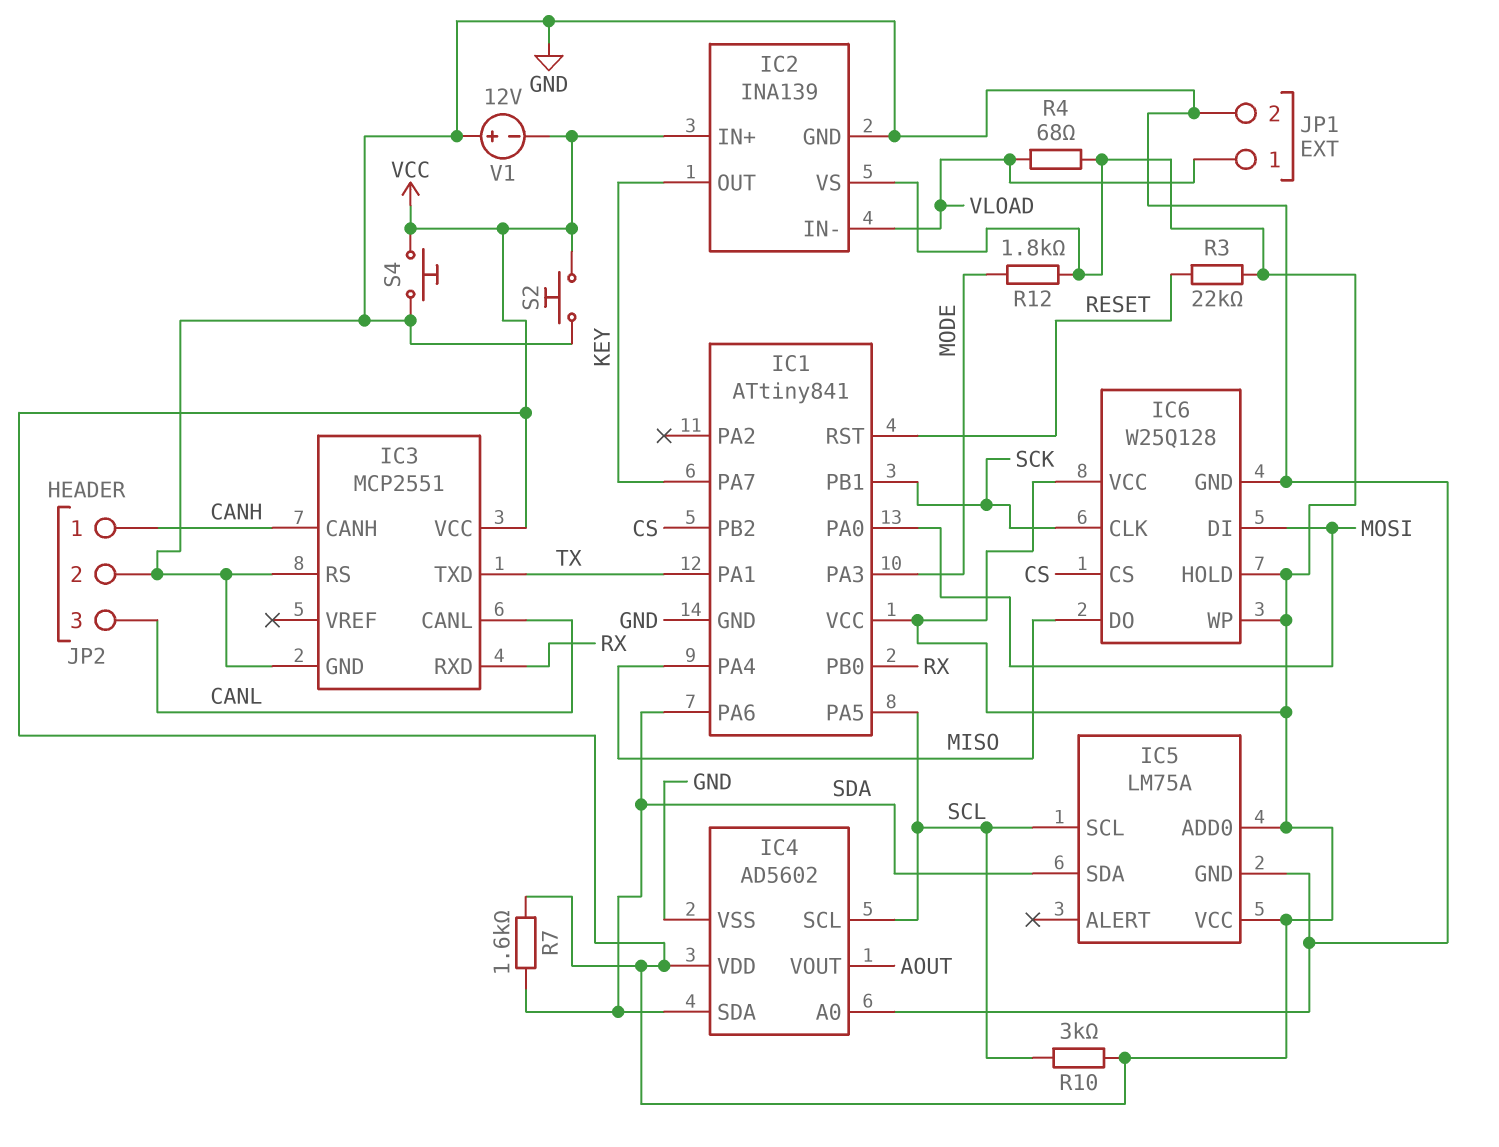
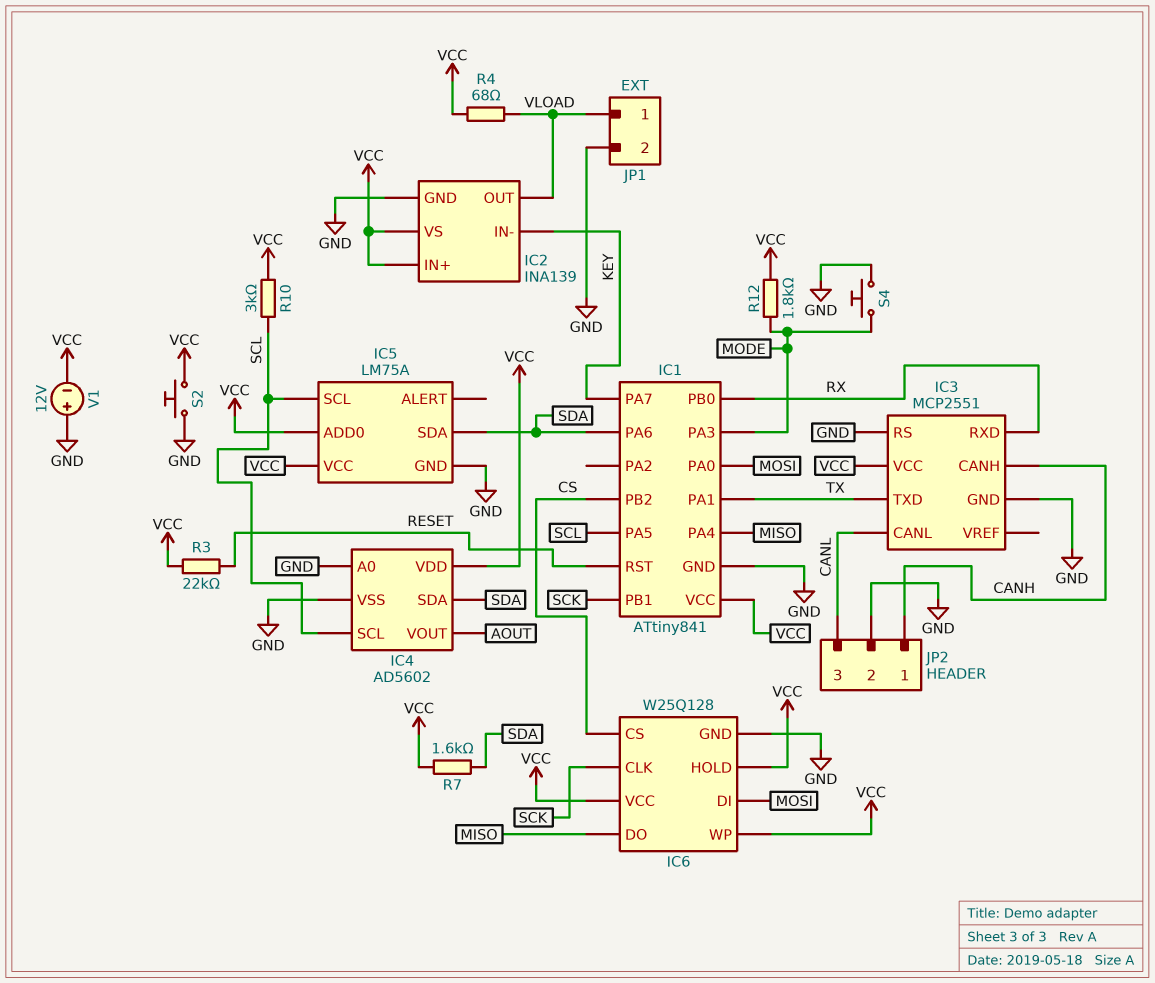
IC2 pin IN-: VLOAD -> KEY
IC2 pin OUT: KEY -> VLOAD
S4: button (GND, VCC) -> button (GND, MODE)

